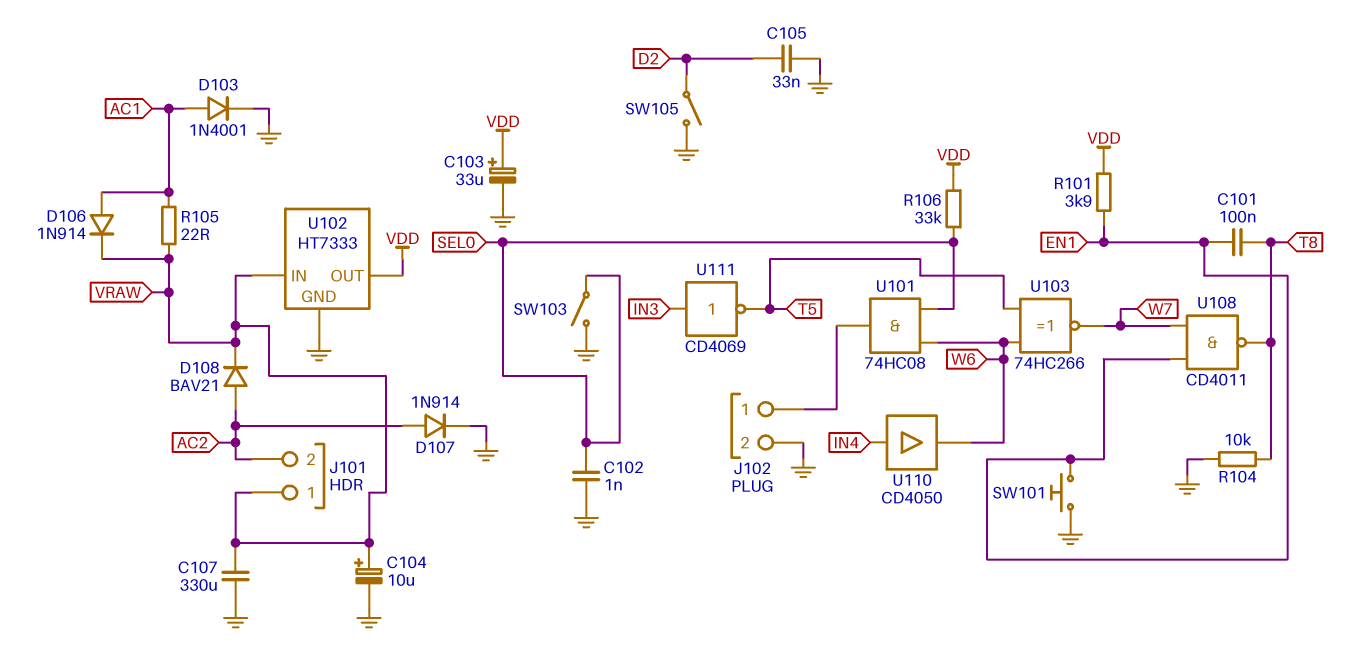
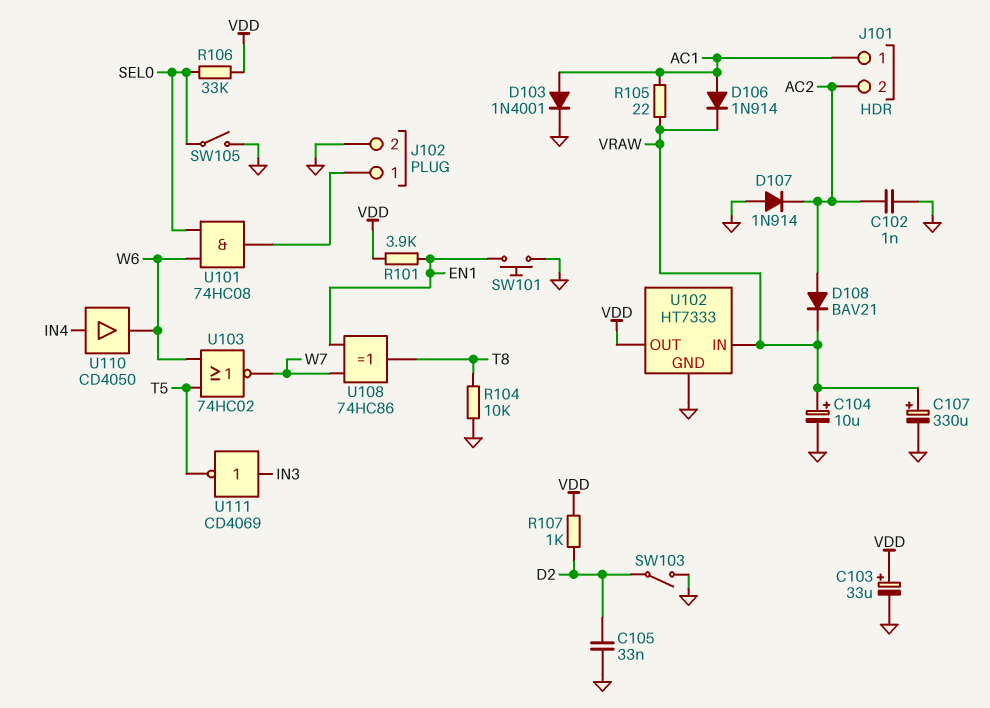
C101: 100nF (EN1, T8) -> none
C102: 1nF (GND, SEL0) -> 1nF (AC2, GND)
C107: 330uF (GND, VRAW) -> 330uF (plus VRAW, minus GND)
D107: diode 1N914 (A AC2, K GND) -> diode 1N914 (A GND, K AC2)
J101 pin 1: VRAW -> AC1
R107: none -> 1k (D2, VDD)
SW103: switch (GND, SEL0) -> switch (D2, GND)
SW105: switch (D2, GND) -> switch (GND, SEL0)
U103: XNOR 74HC266 (in T5, in W6, out W7) -> NOR 74HC02 (in T5, in W6, out W7)
U108: NAND CD4011 (in EN1, in W7, out T8) -> XOR 74HC86 (in EN1, in W7, out T8)

